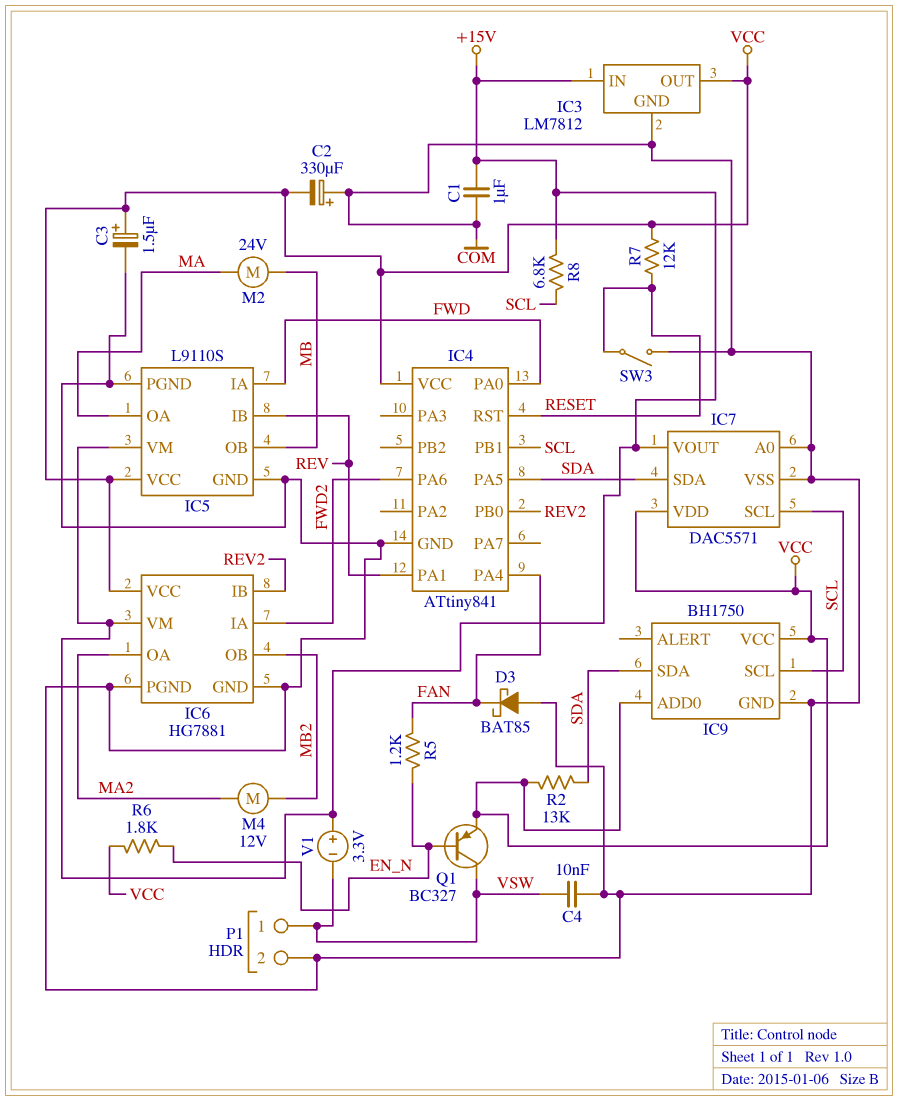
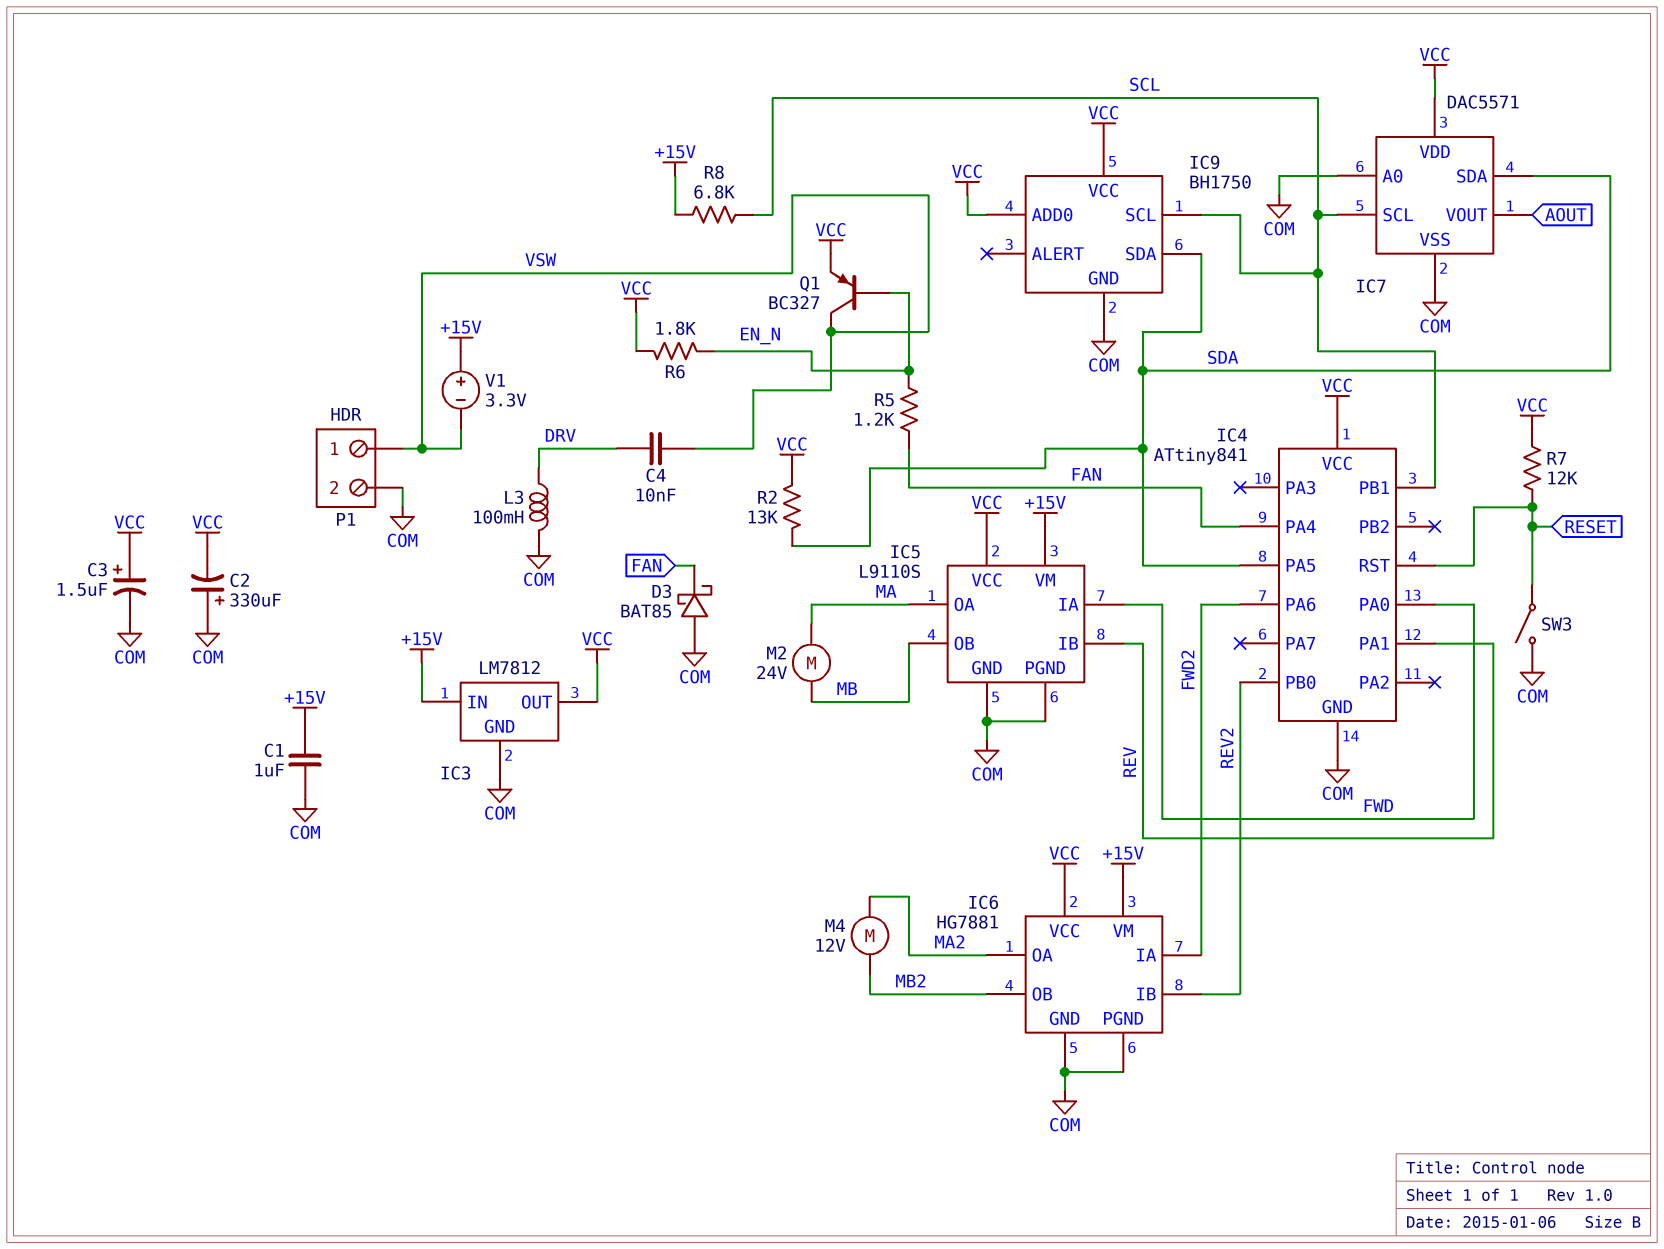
C4: 10nF (COM, VSW) -> 10nF (DRV, VSW)
IC7 pin VOUT: +15V -> AOUT
L3: none -> 100mH (COM, DRV)

